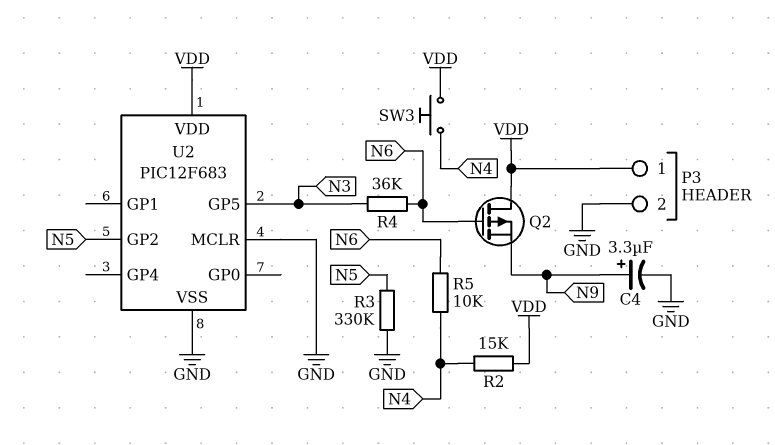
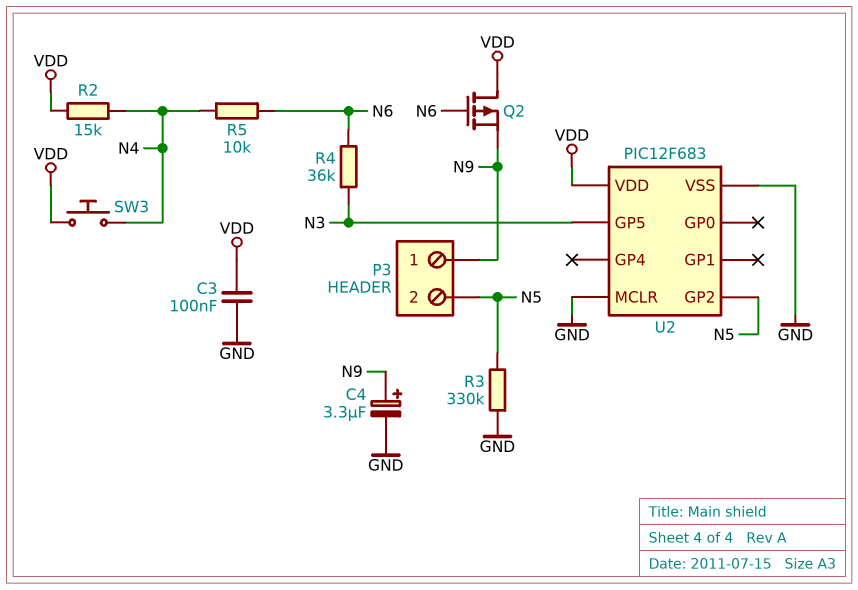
C3: none -> 100nF (GND, VDD)
P3 pin 1: VDD -> N9
P3 pin 2: GND -> N5

